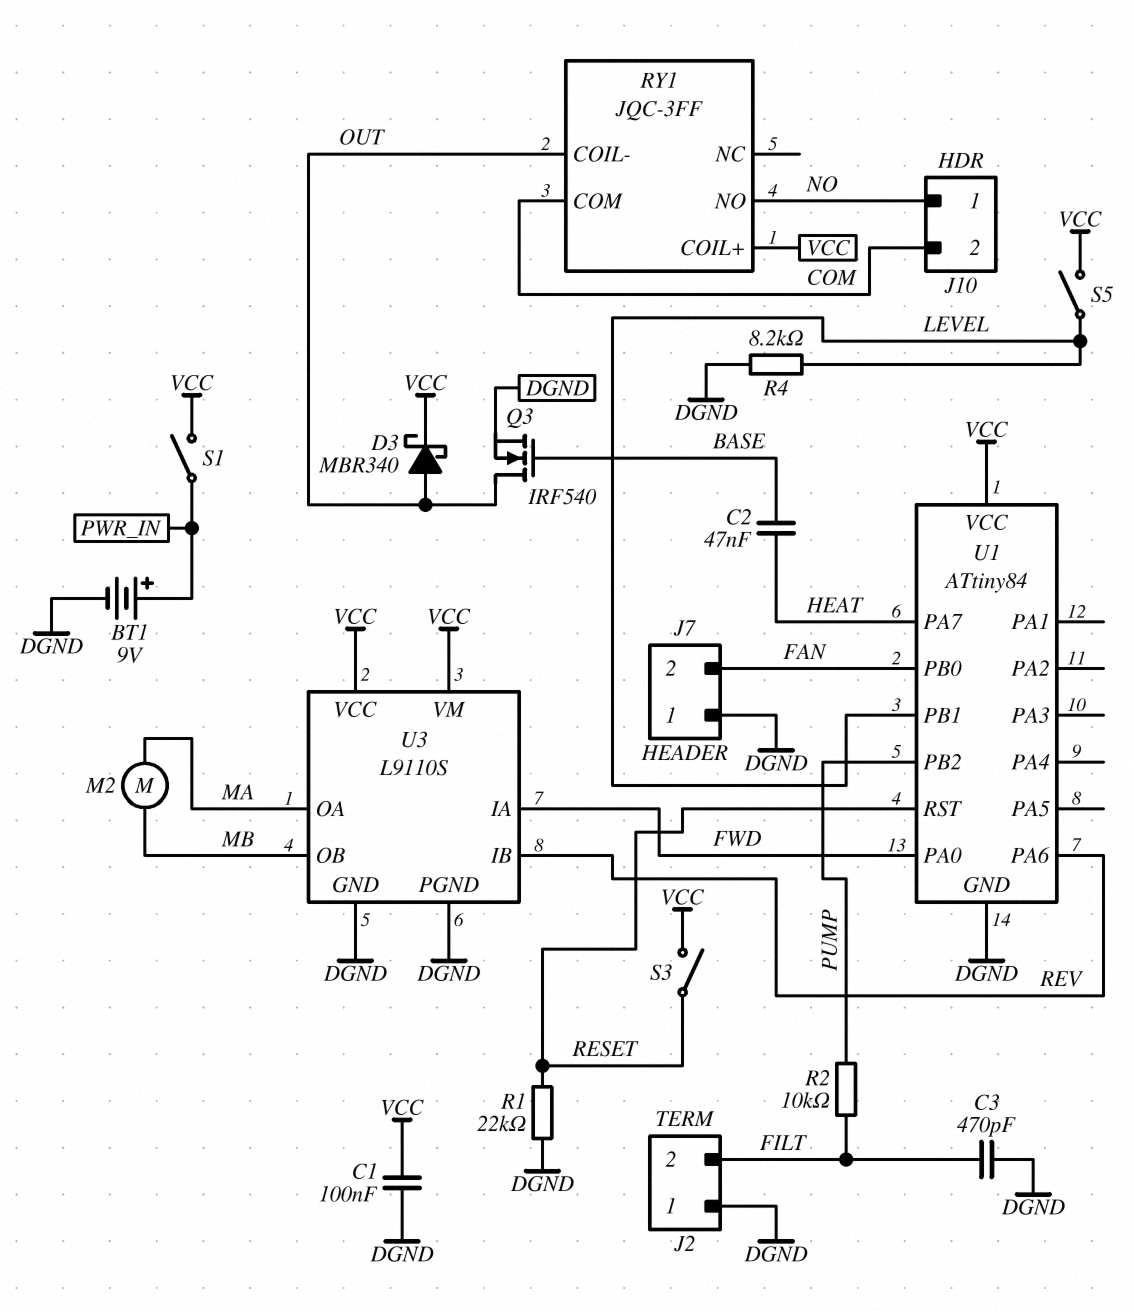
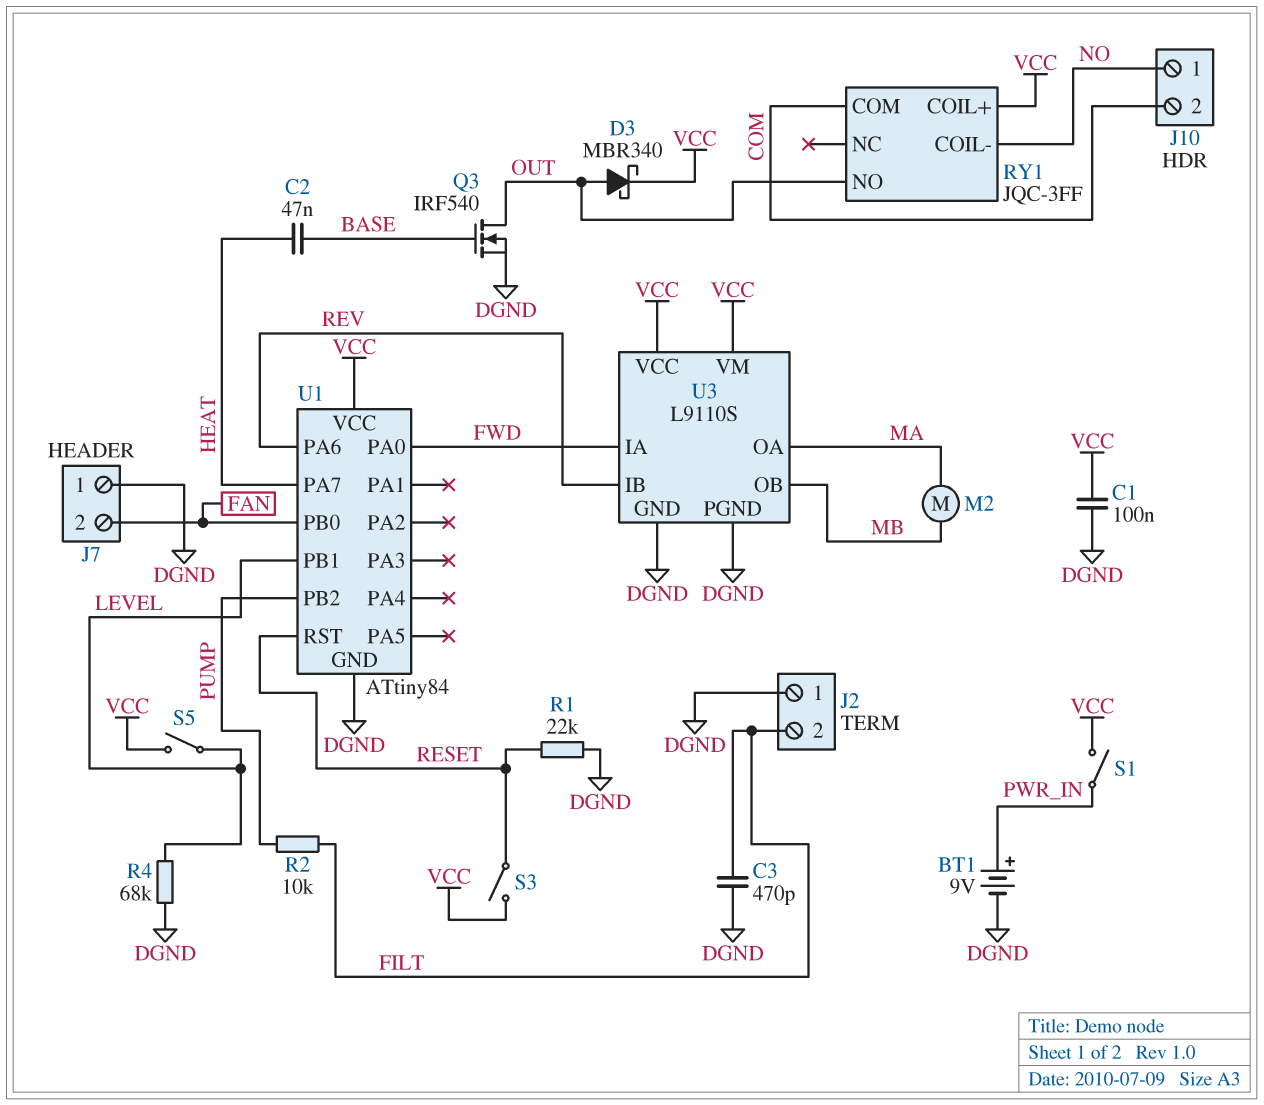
R4: 8.2k (DGND, LEVEL) -> 68k (DGND, LEVEL)
RY1 pin COIL-: OUT -> NO
RY1 pin NO: NO -> OUT

